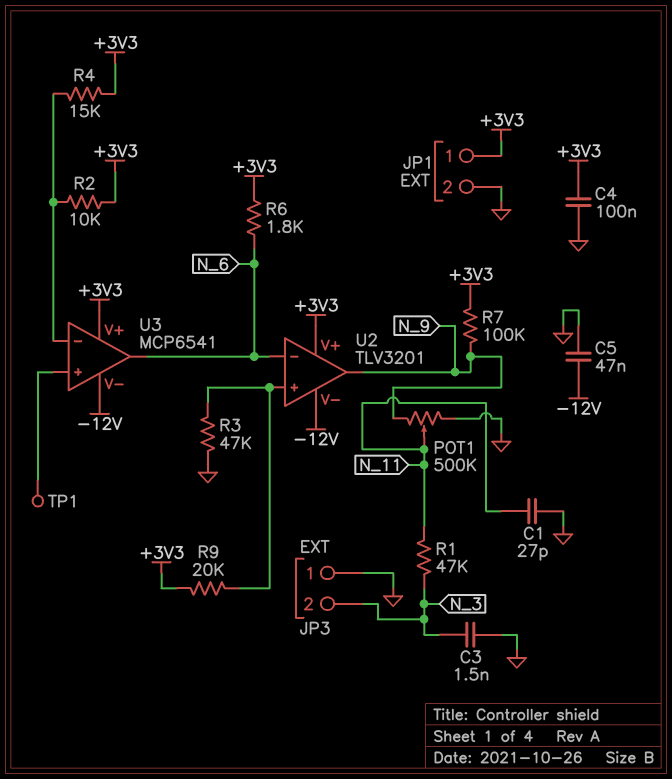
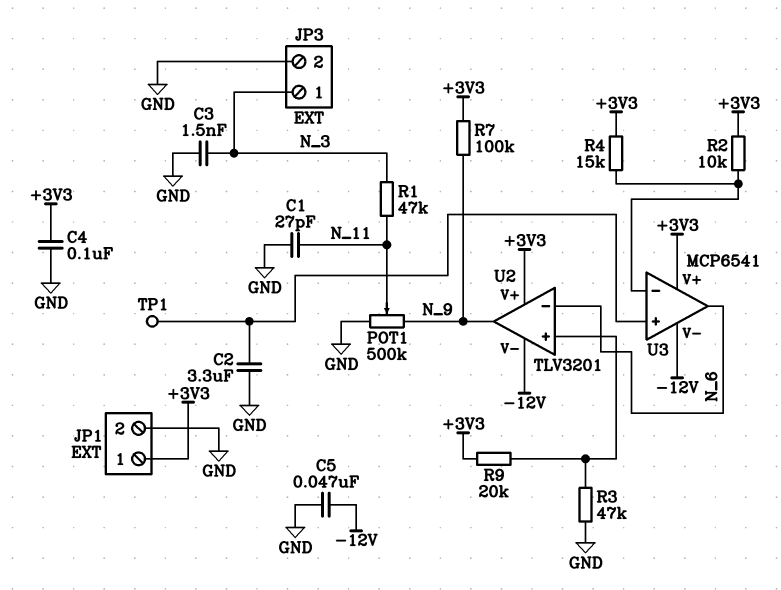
C2: none -> 3.3uF (GND, U3/in+)
JP3 pin 1: GND -> N_3
JP3 pin 2: N_3 -> GND
R6: 1.8k (+3V3, N_6) -> none

